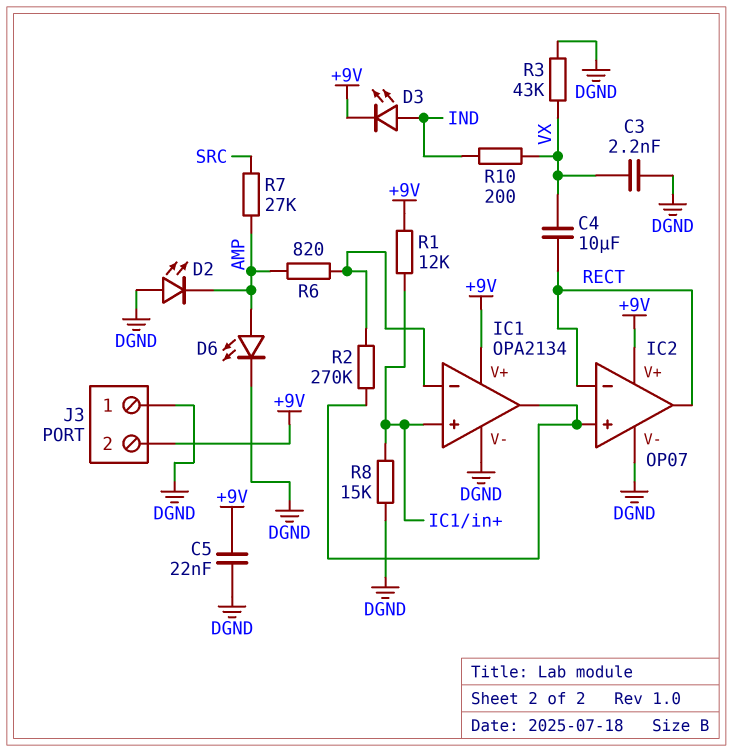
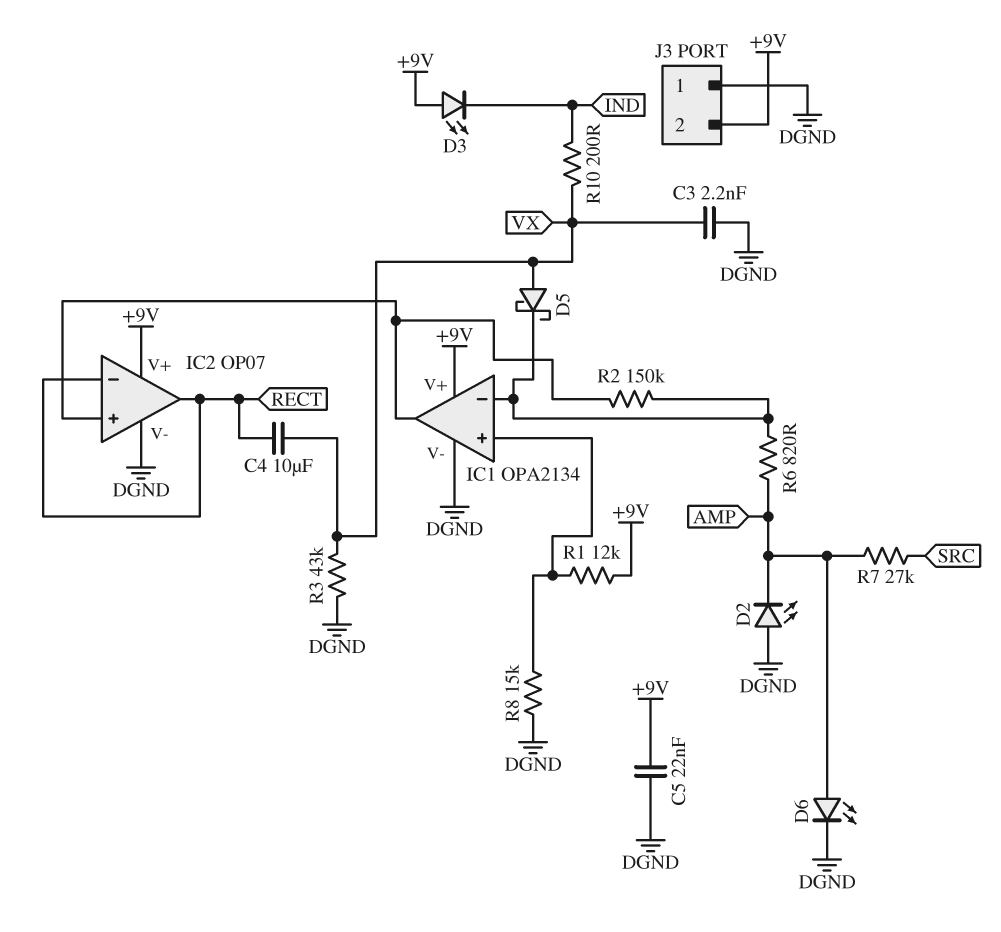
D3: LED (A IND, K +9V) -> LED (A +9V, K IND)
D5: none -> schottky (A VX, K IC1/in-)
R2: 270k (IC1/in-, IC1/out) -> 150k (IC1/in-, IC1/out)

